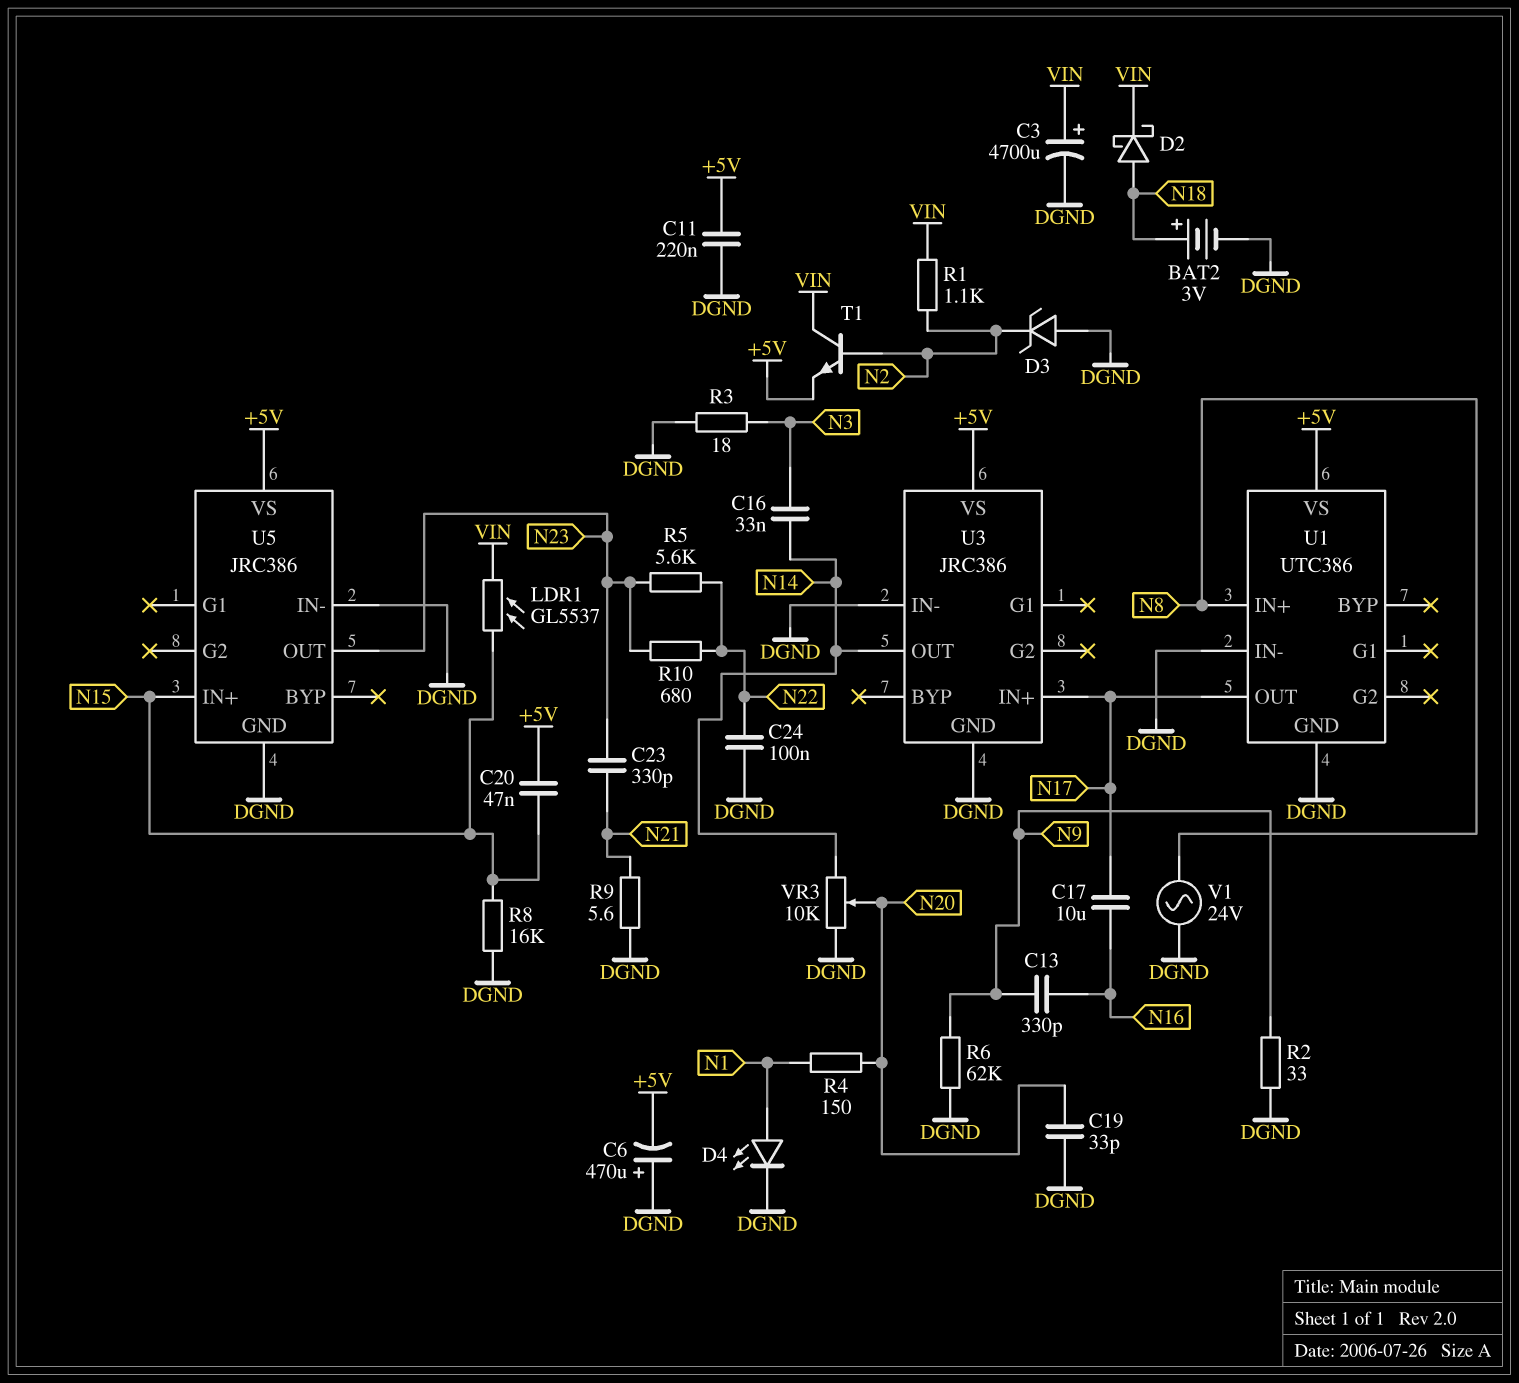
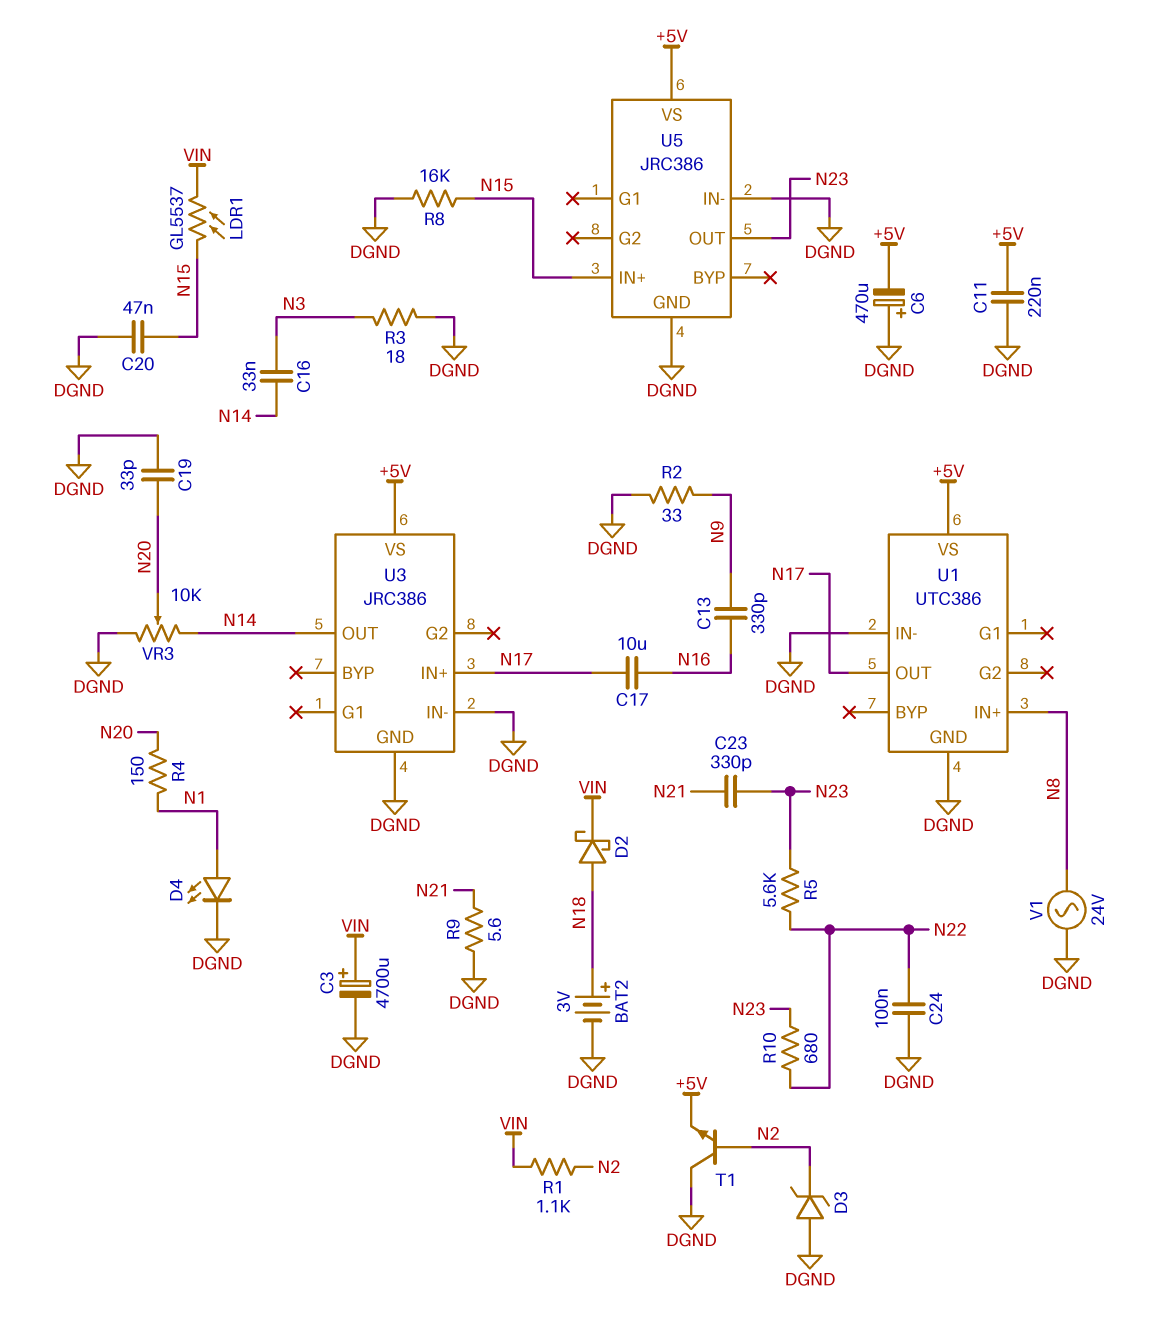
C20: 47nF (+5V, N15) -> 47nF (DGND, N15)
R6: 62k (DGND, N9) -> none
T1: NPN (B N2, C VIN, E +5V) -> NPN (B N2, C DGND, E +5V)

